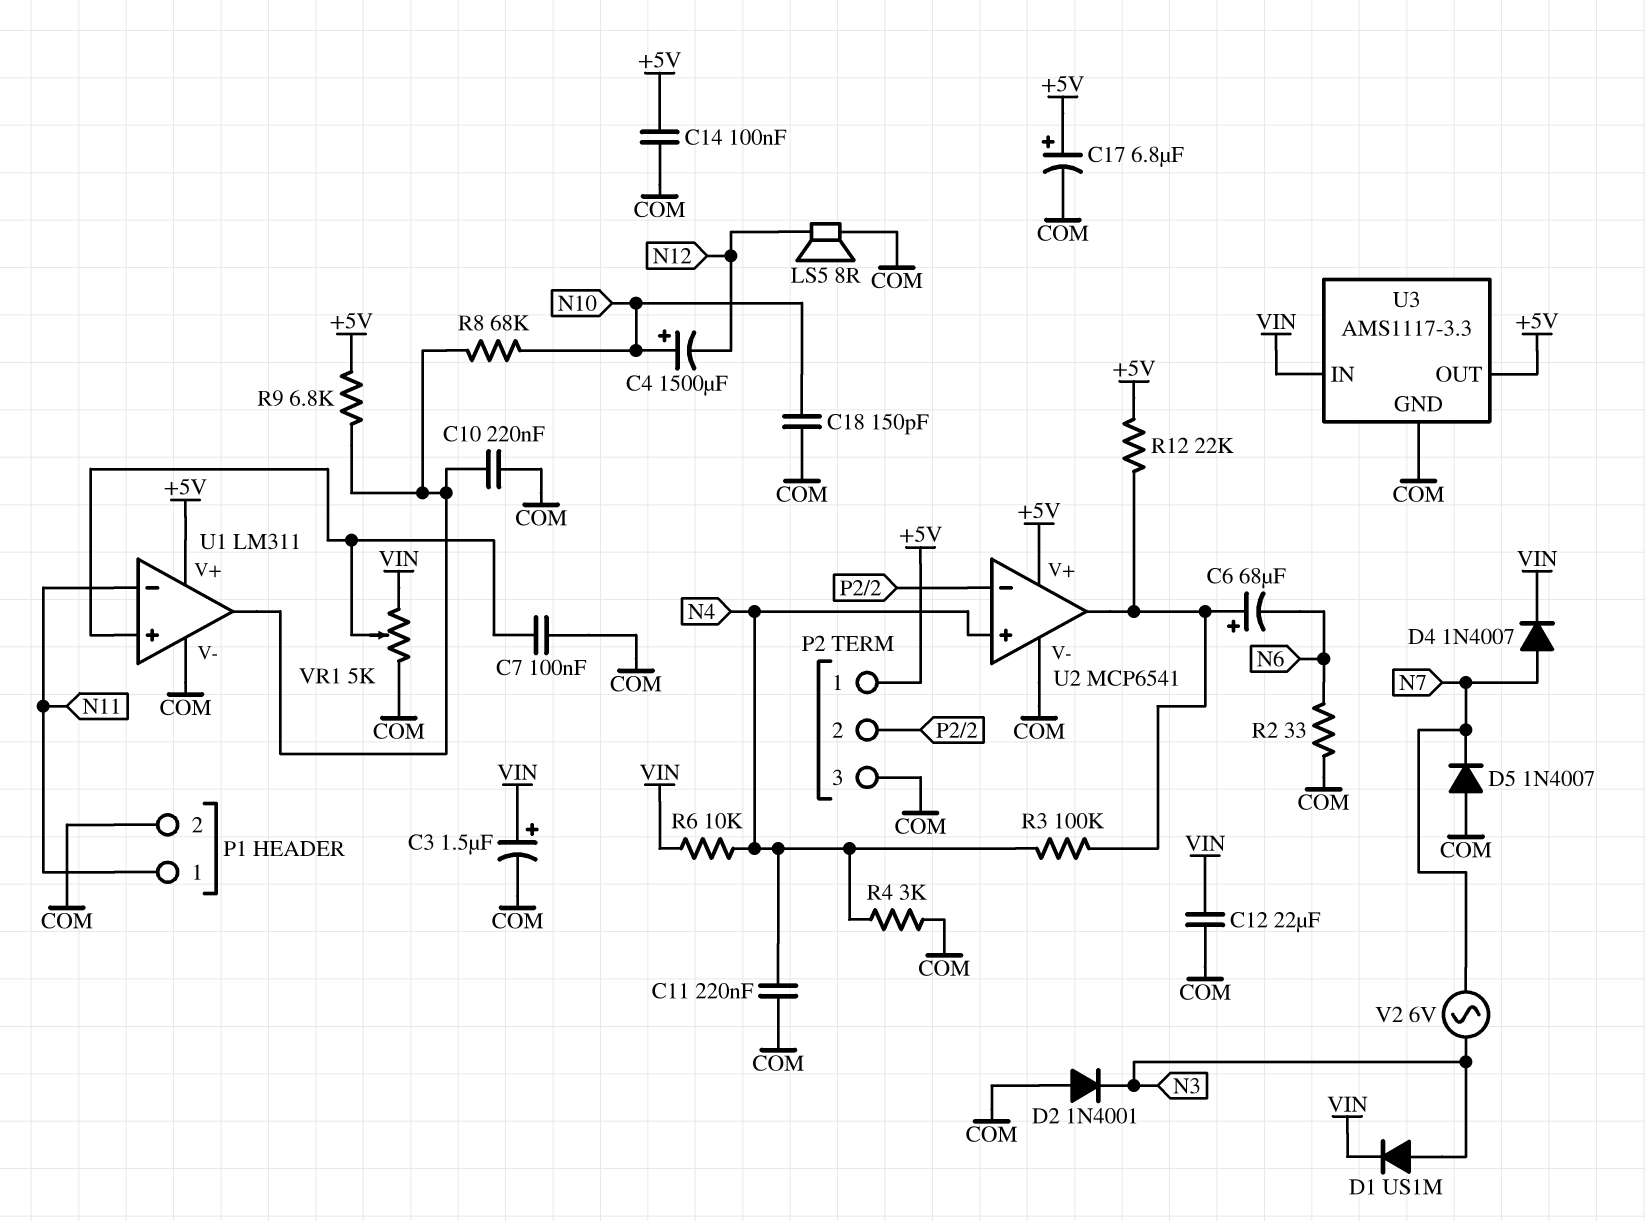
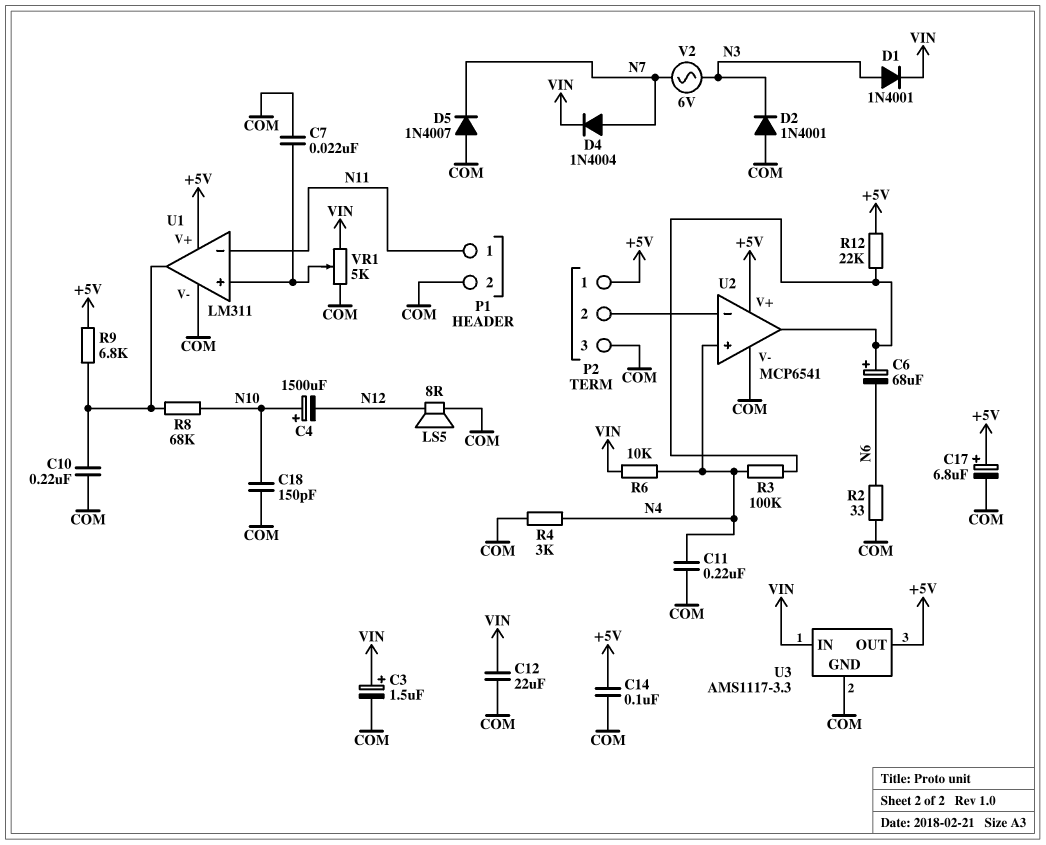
C7: 100nF (COM, U1/in+) -> 22nF (COM, U1/in+)
D1: diode US1M (A N3, K VIN) -> diode 1N4001 (A N3, K VIN)
D4: diode 1N4007 (A N7, K VIN) -> diode 1N4004 (A N7, K VIN)

